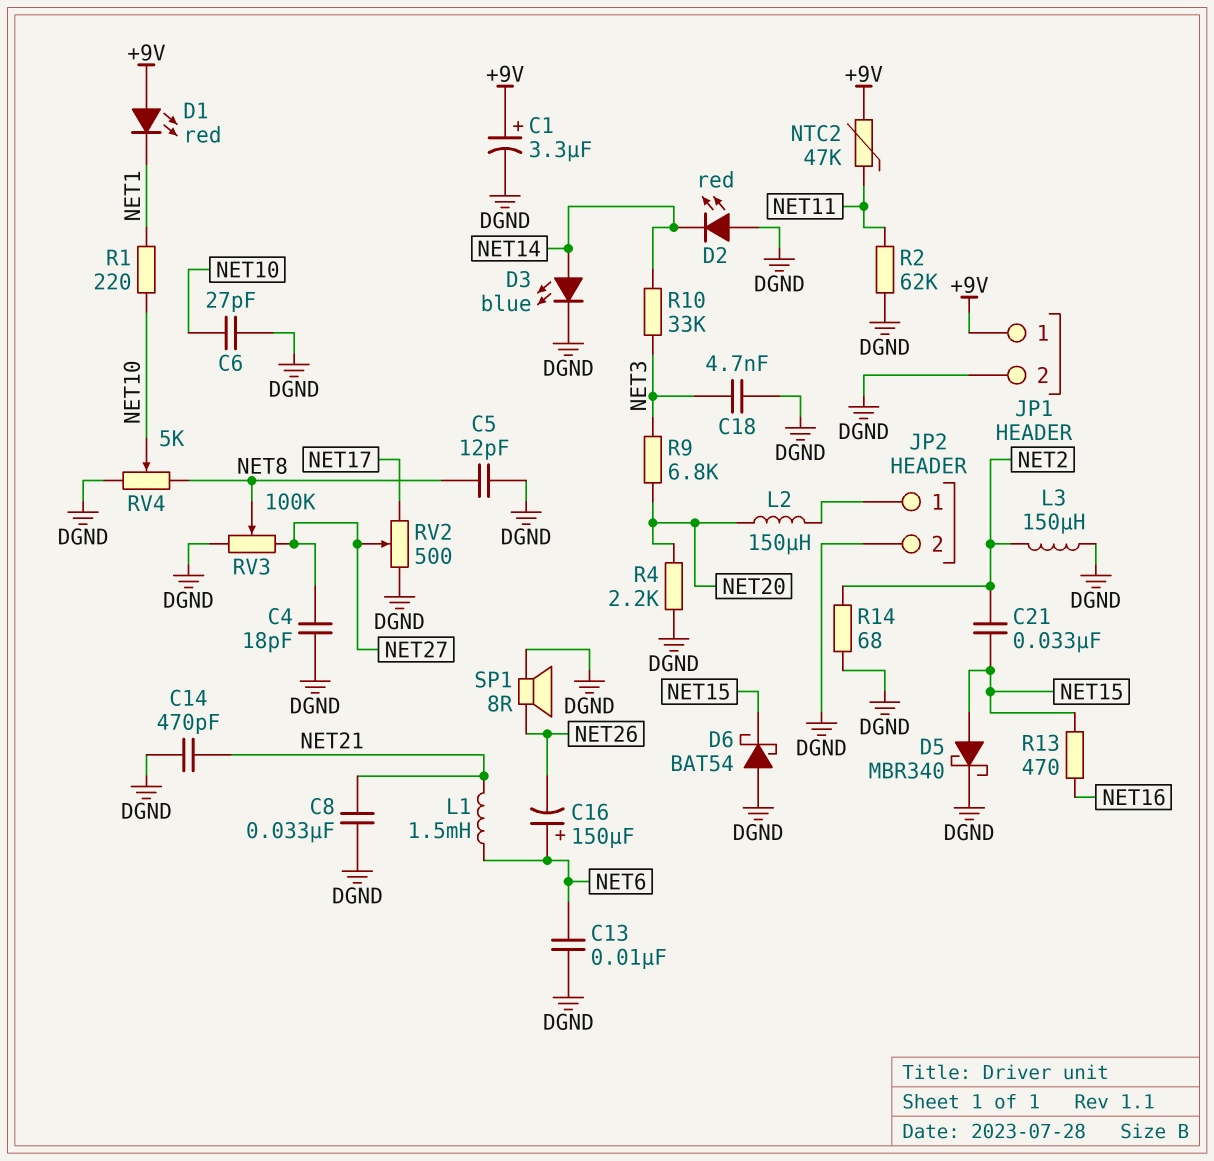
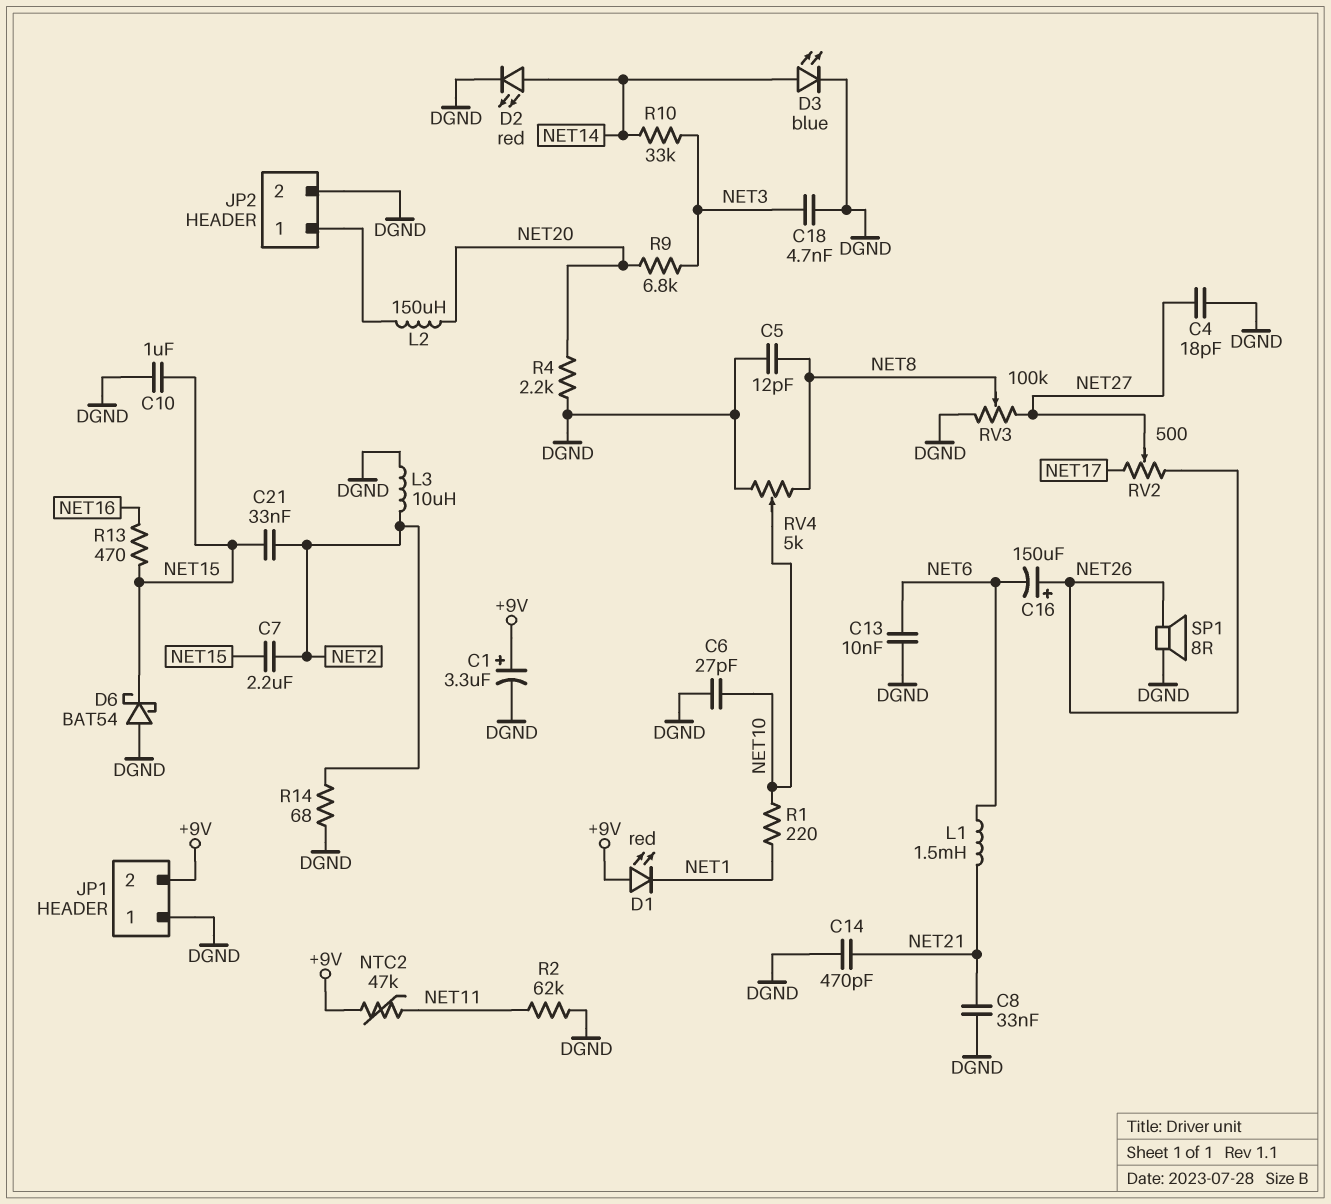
C7: none -> 2.2uF (NET2, NET15)
C10: none -> 1uF (DGND, NET15)
C16: 150uF (plus NET6, minus NET26) -> 150uF (plus NET26, minus NET6)
D2: LED red (A DGND, K NET14) -> LED red (A NET14, K DGND)
D5: schottky MBR340 (A NET15, K DGND) -> none
JP1 pin 1: +9V -> DGND
JP1 pin 2: DGND -> +9V
L3: 150uH (DGND, NET2) -> 10uH (DGND, NET2)
RV2: 500 (DGND, NET17, wiper NET27) -> 500 (NET17, NET26, wiper NET27)

